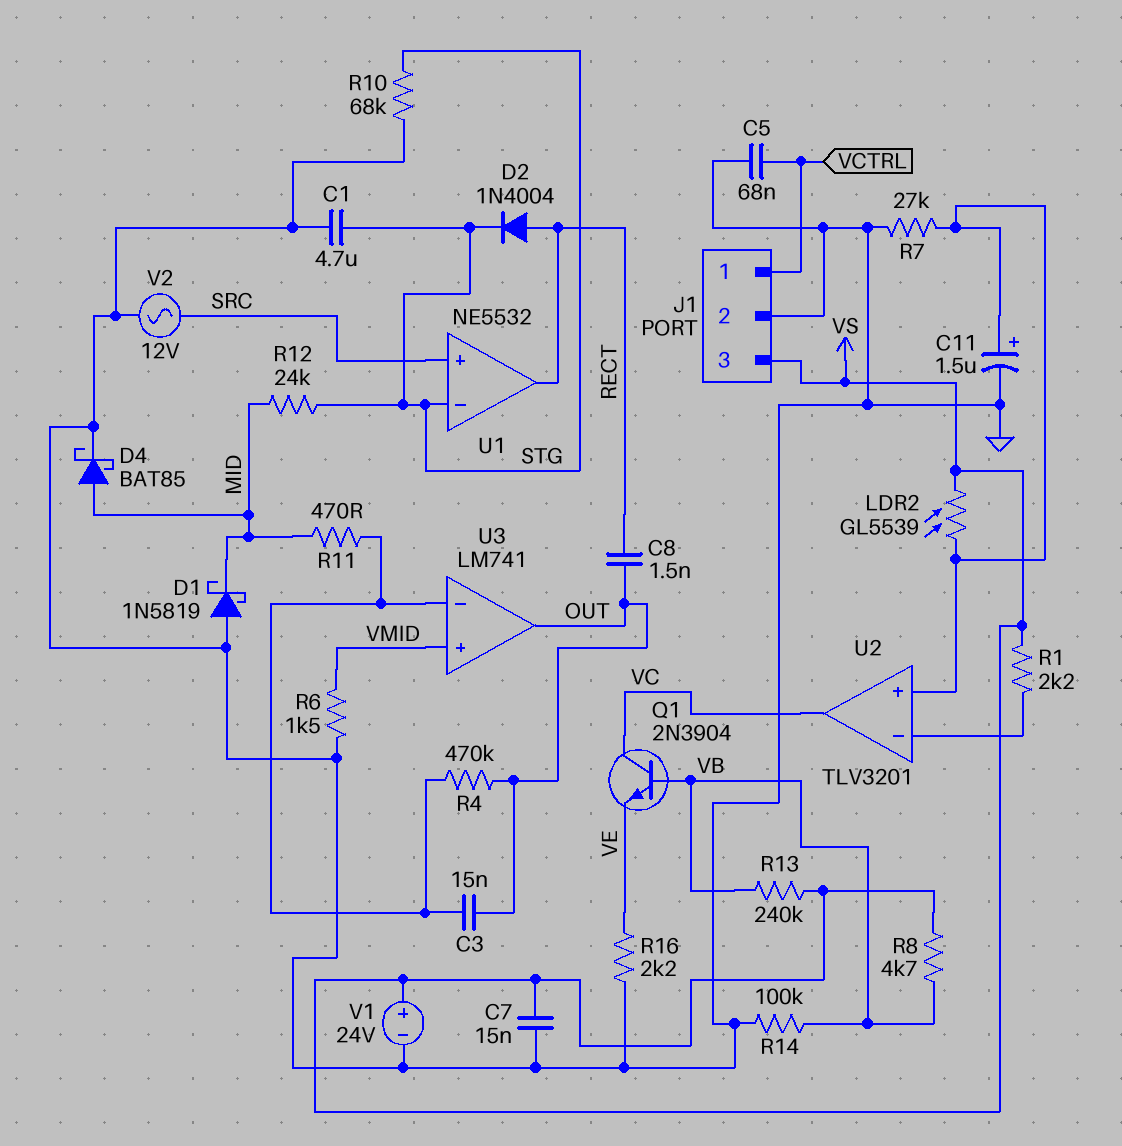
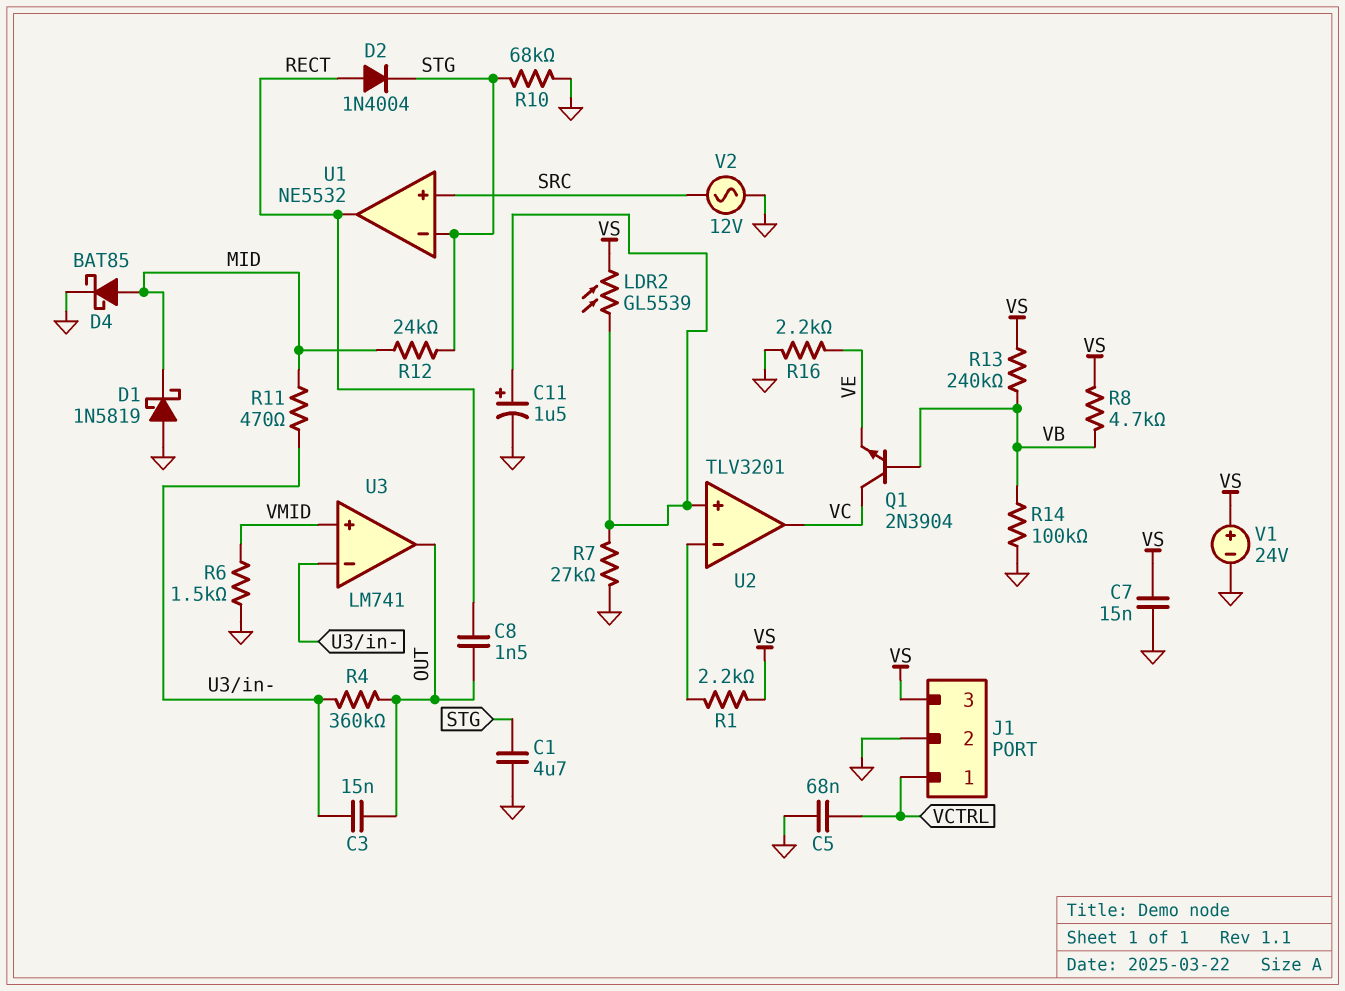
R4: 470k (OUT, U3/in-) -> 360k (OUT, U3/in-)

